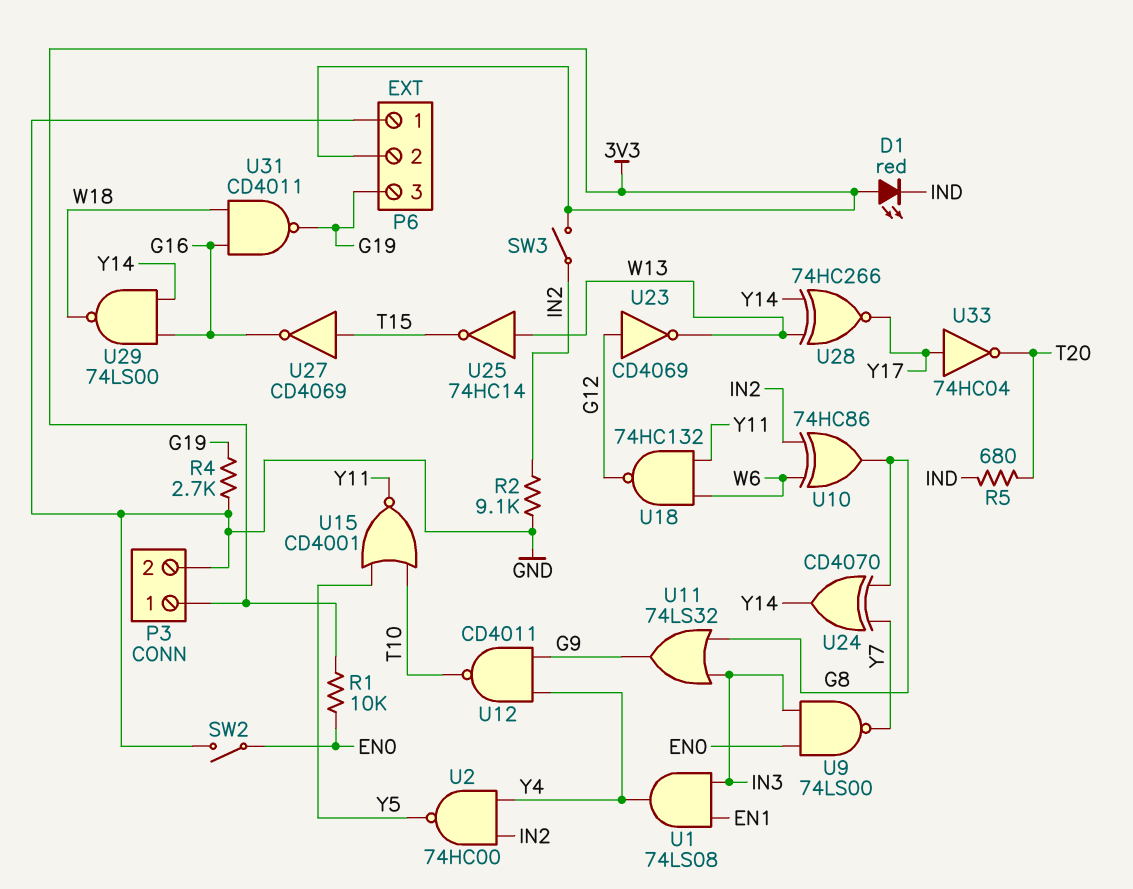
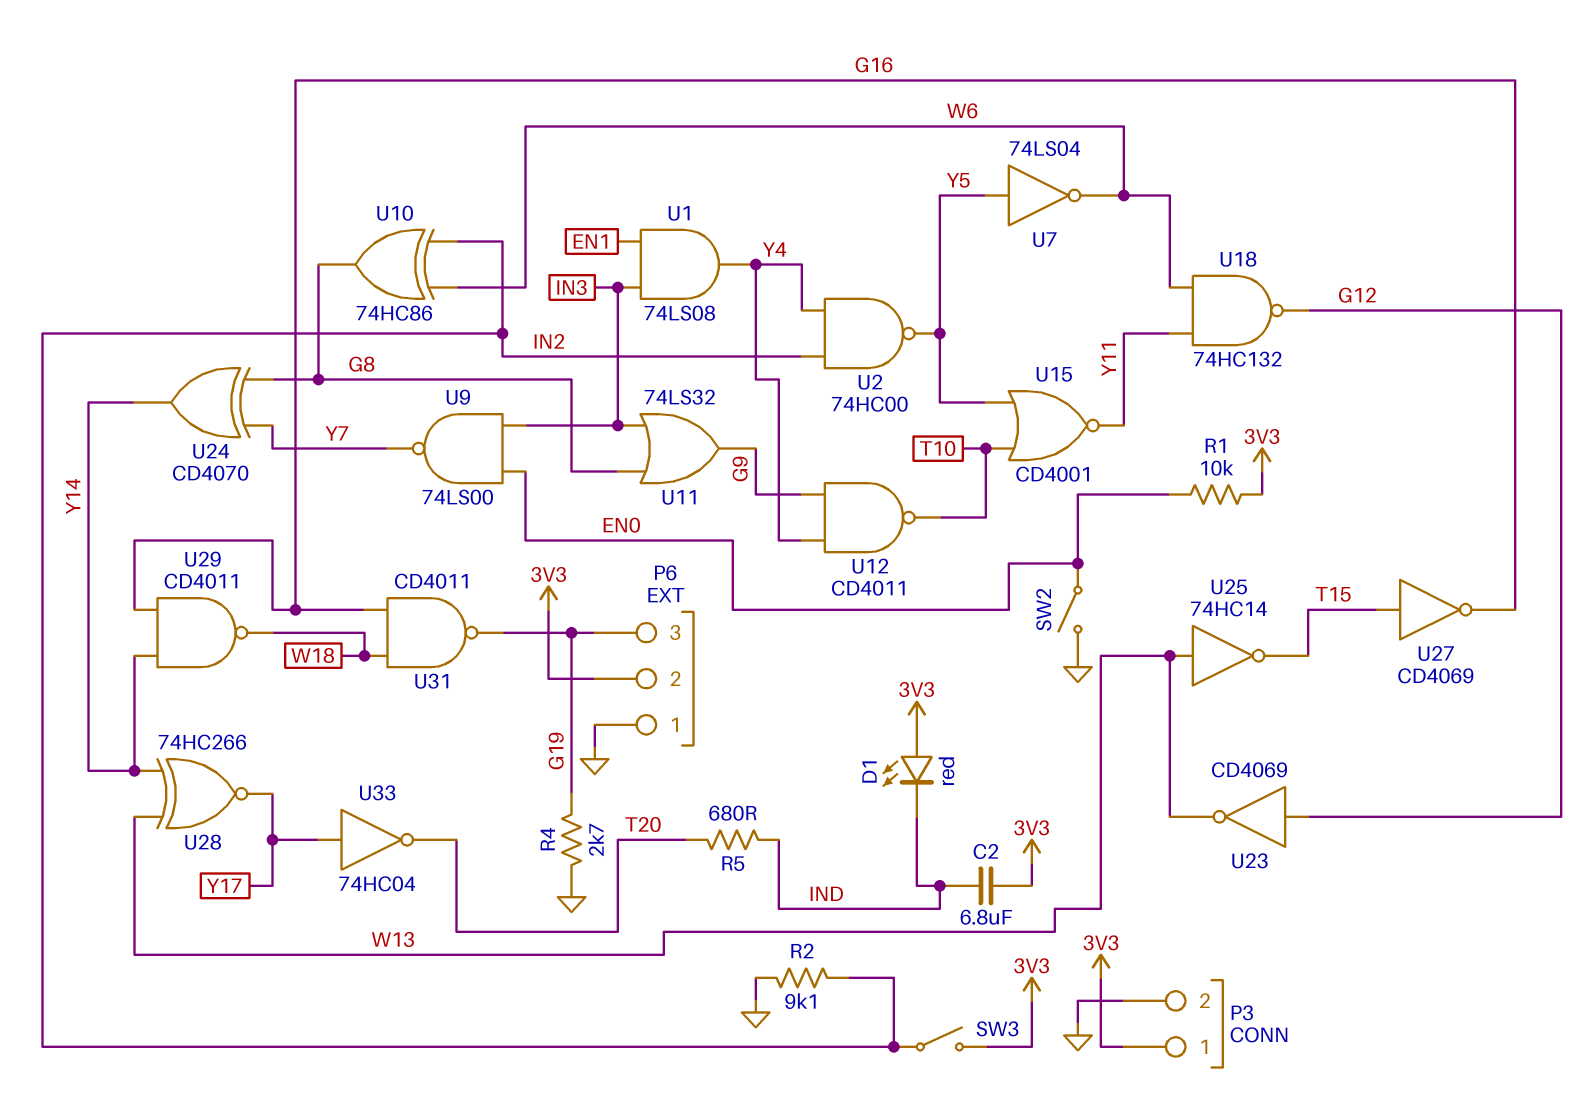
C2: none -> 6.8uF (3V3, IND)
U7: none -> NOT 74LS04 (in Y5, out W6)
U29: NAND 74LS00 (in G16, in Y14, out W18) -> NAND CD4011 (in G16, in Y14, out W18)

